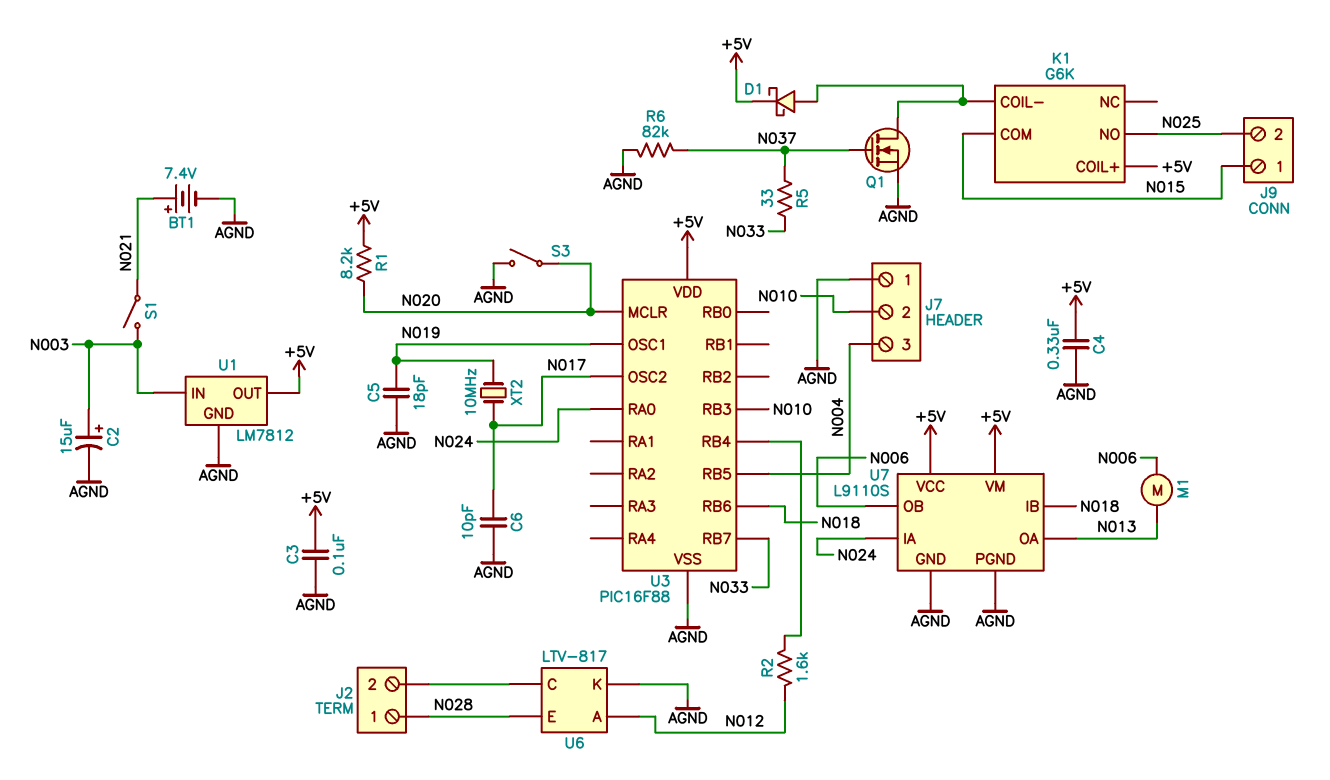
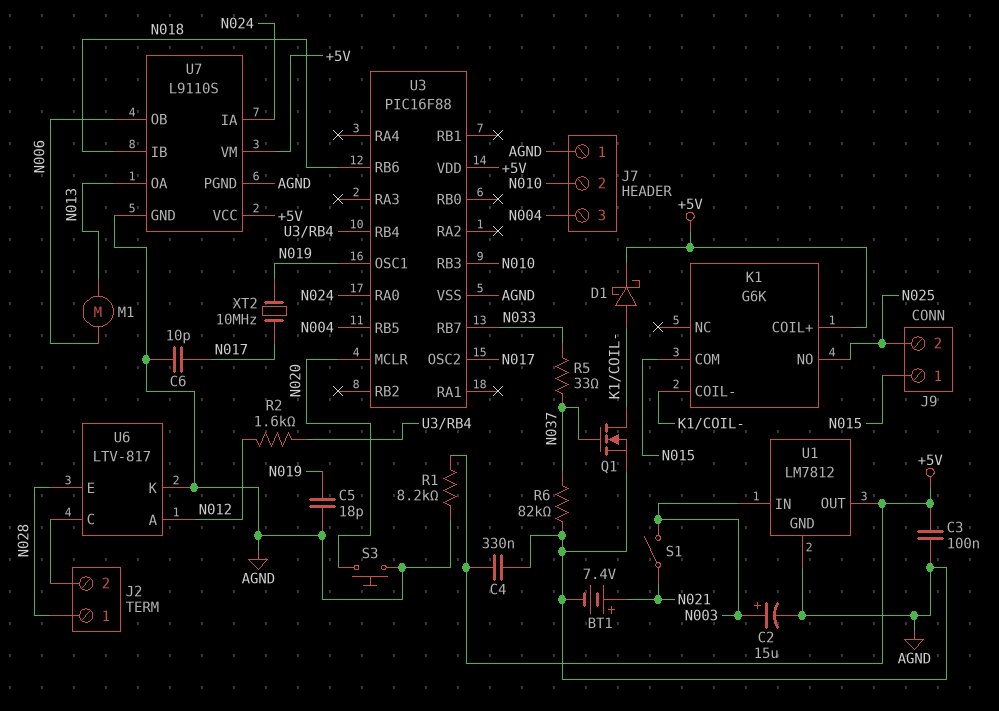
R1: 8.2k (+5V, N020) -> 8.2k (+5V, AGND)
S3: switch (AGND, N020) -> button (AGND, N020)

